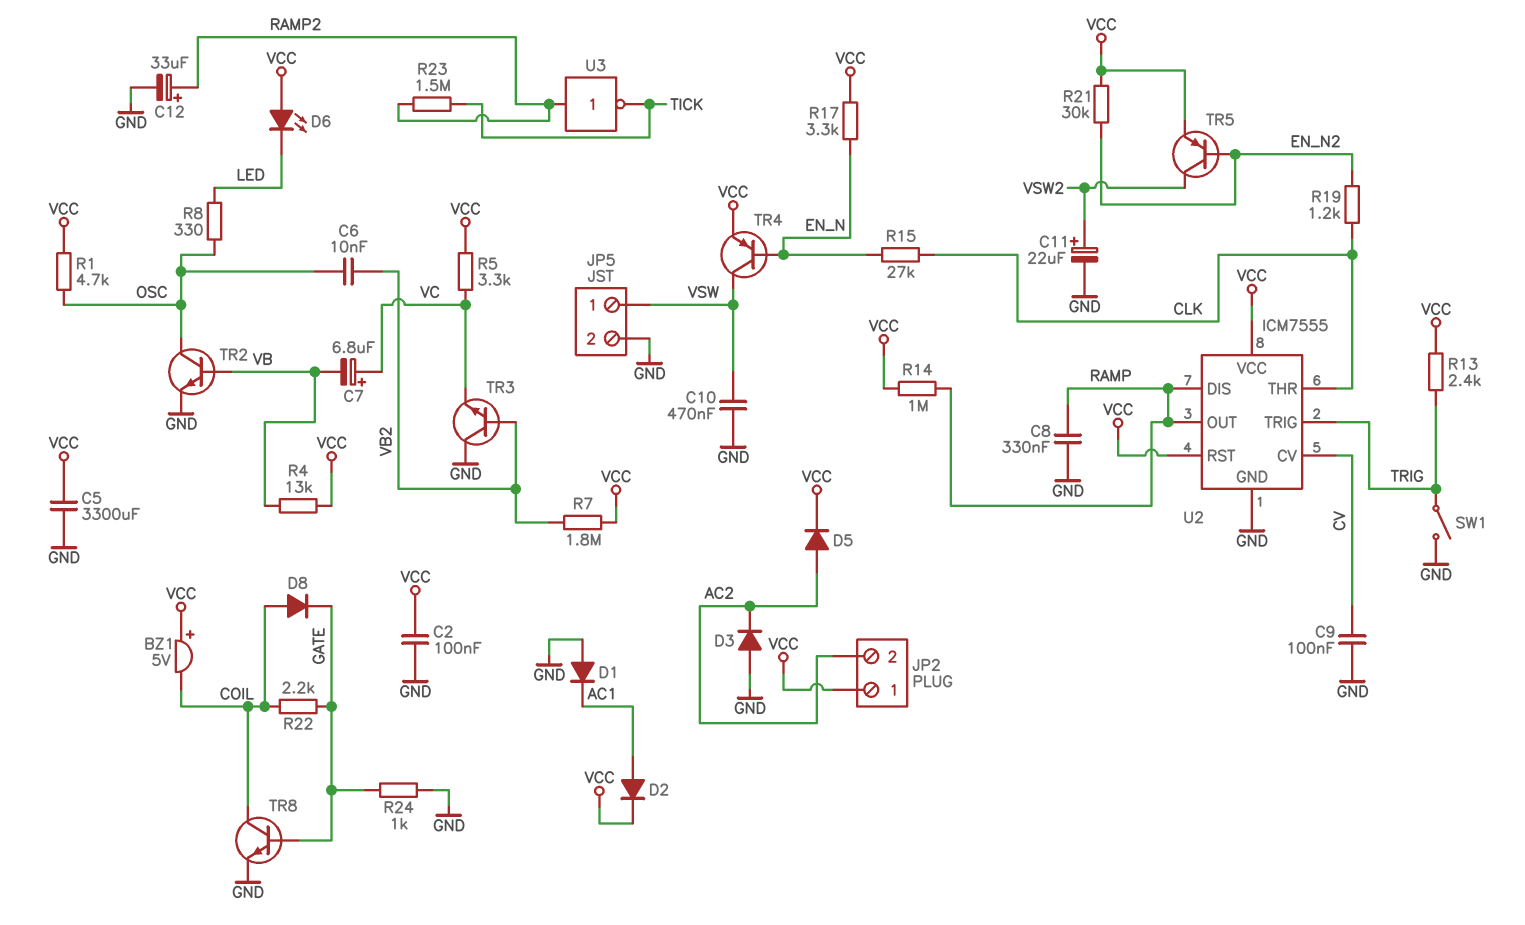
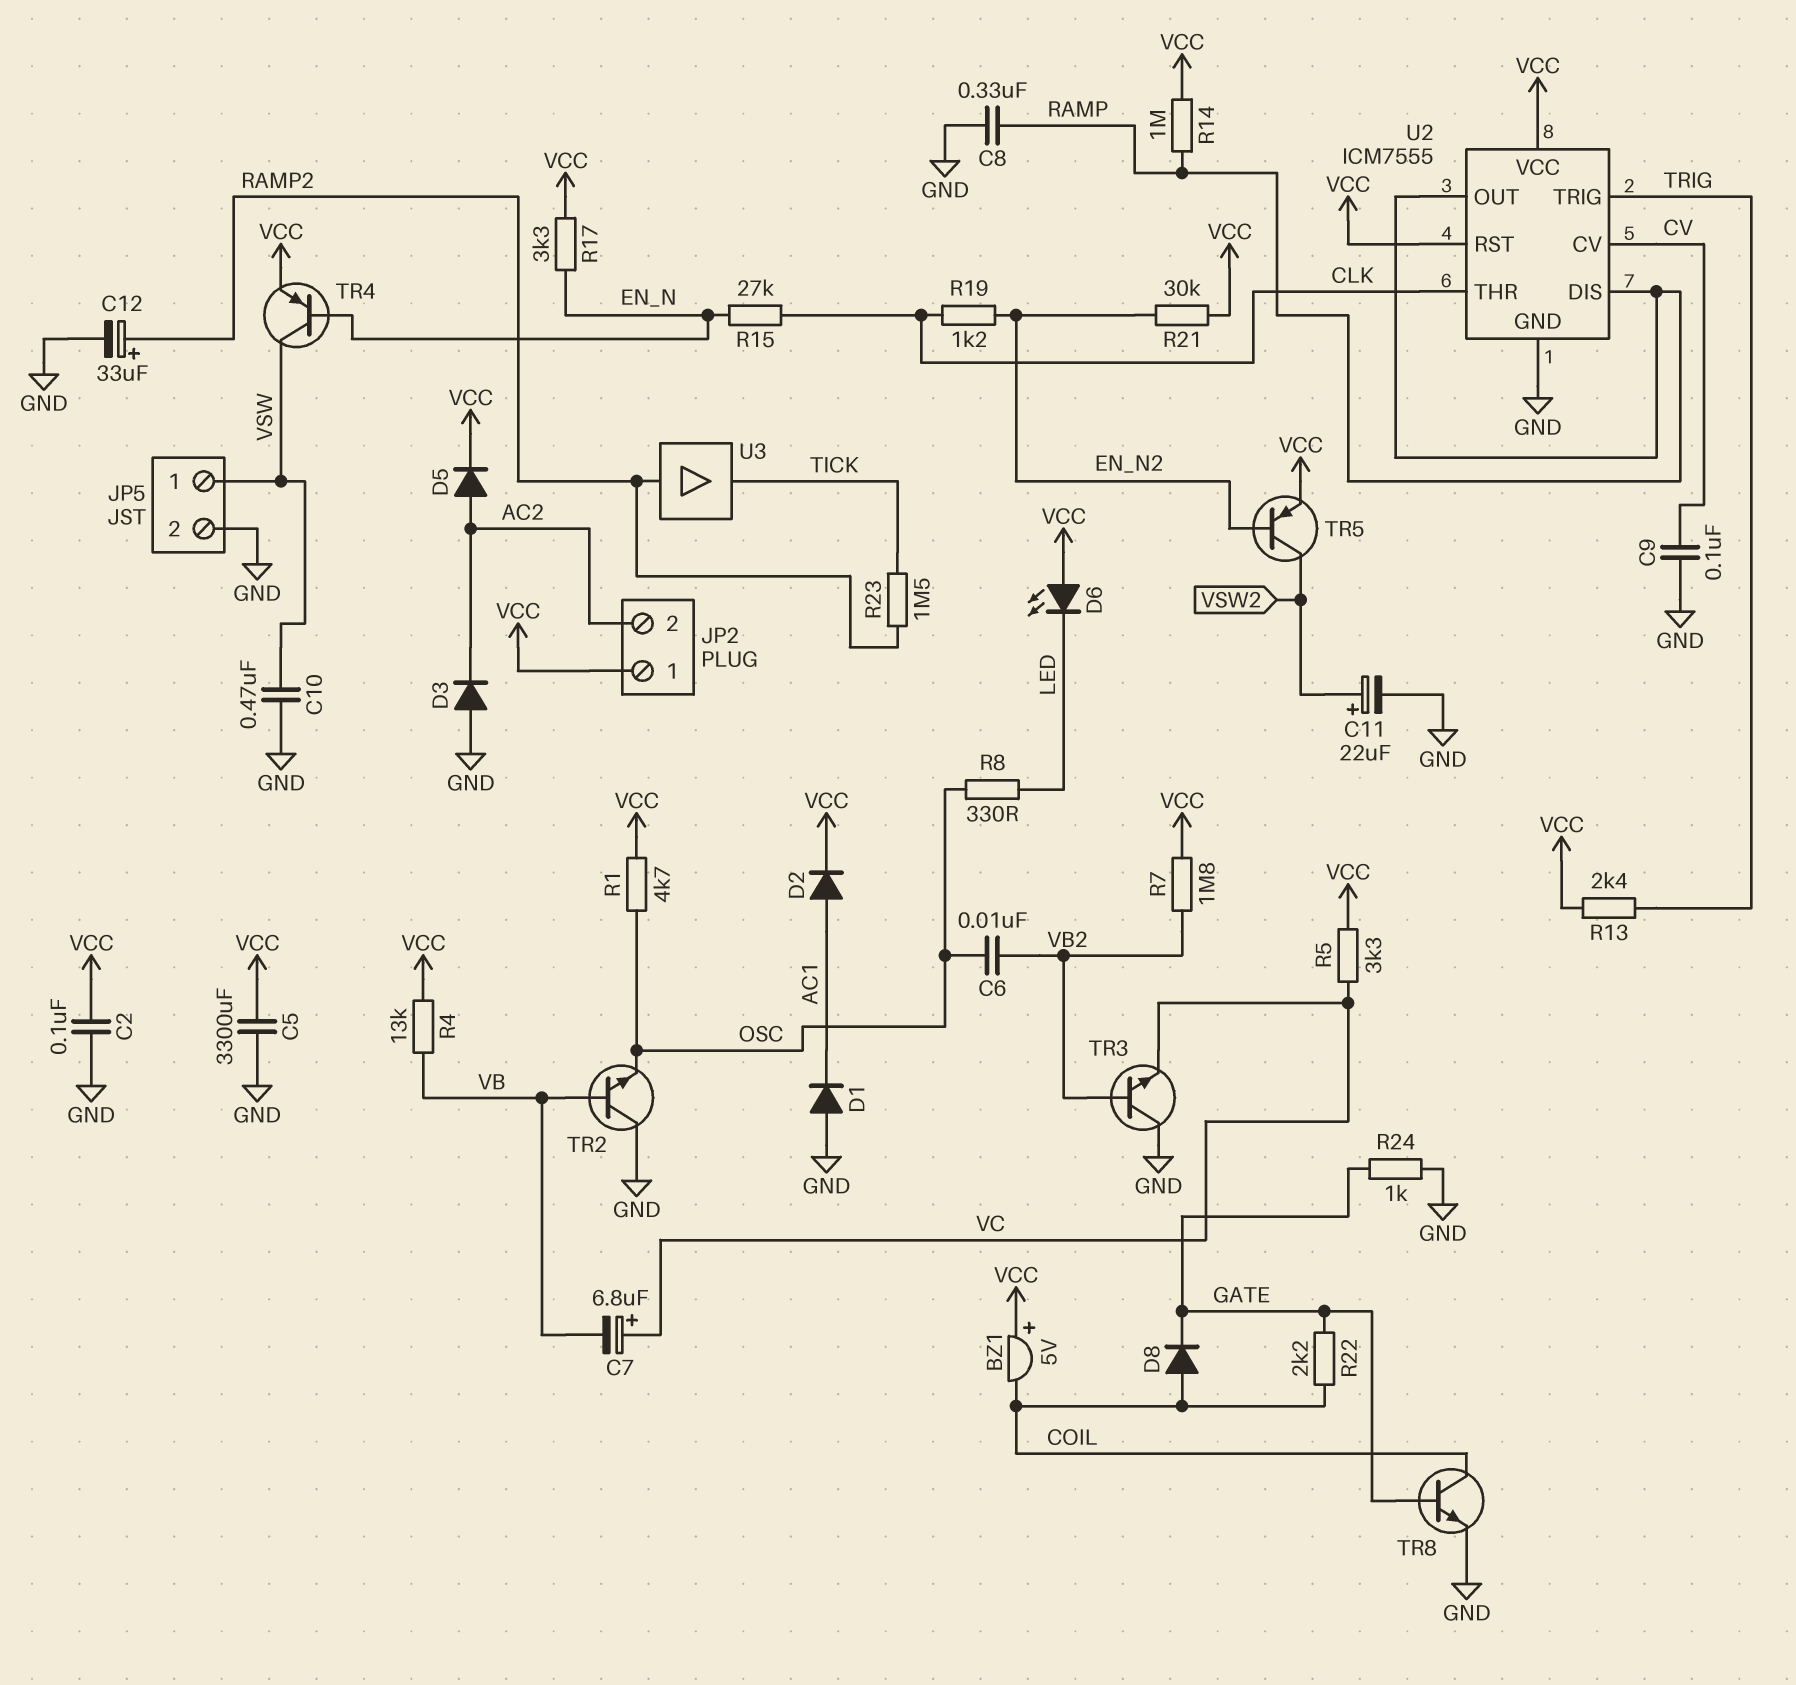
SW1: switch (GND, TRIG) -> none
TR2: NPN (B VB, C OSC, E GND) -> NPN (B VB, C GND, E OSC)
U3: NOT (in RAMP2, out TICK) -> buffer (in RAMP2, out TICK)

